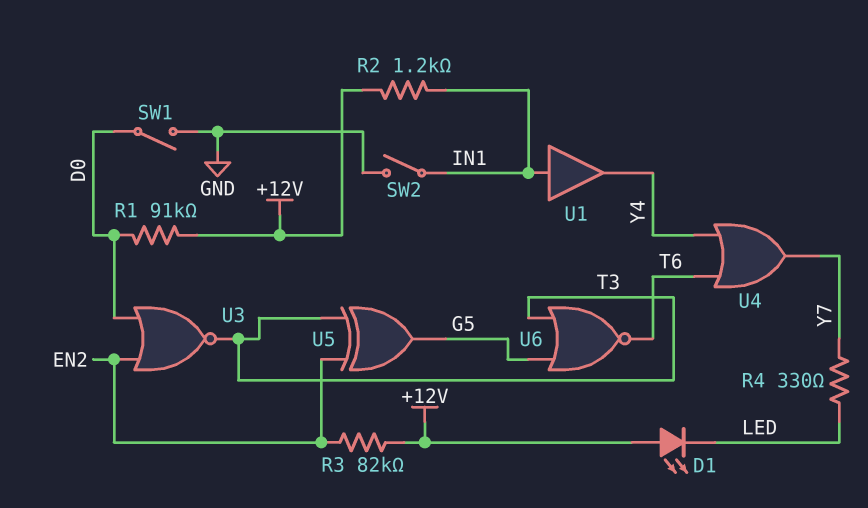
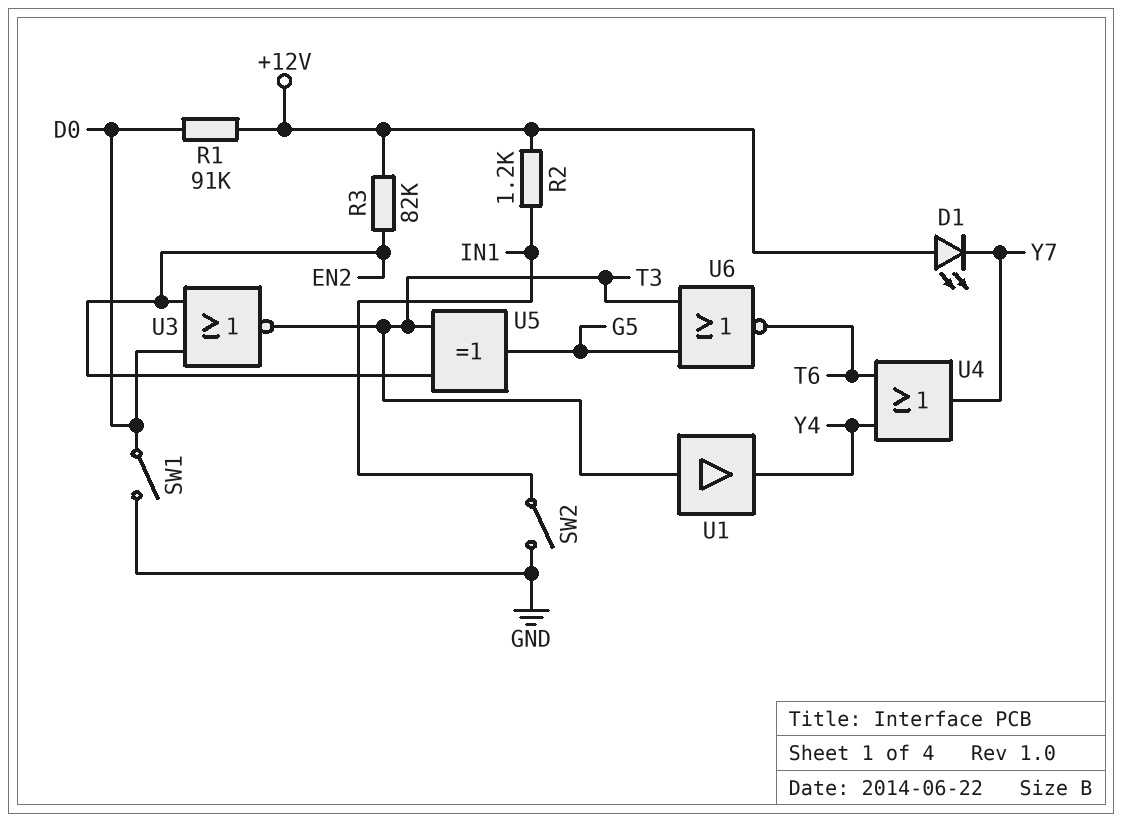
D1: LED (A +12V, K LED) -> LED (A +12V, K Y7)
R4: 330 (LED, Y7) -> none
U1: buffer (in IN1, out Y4) -> buffer (in T3, out Y4)

